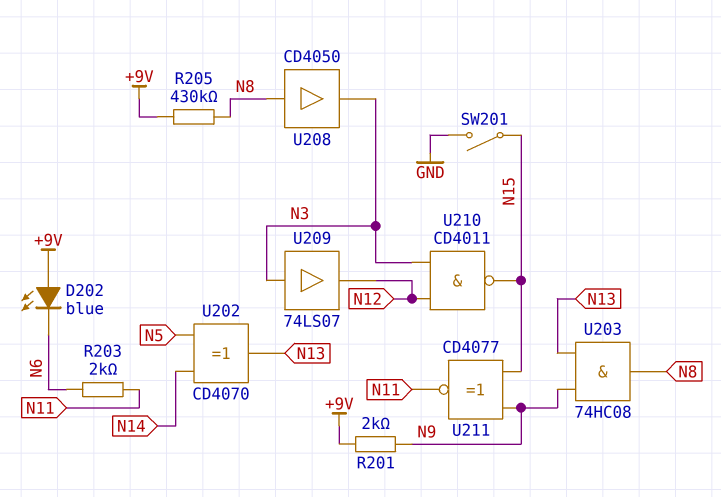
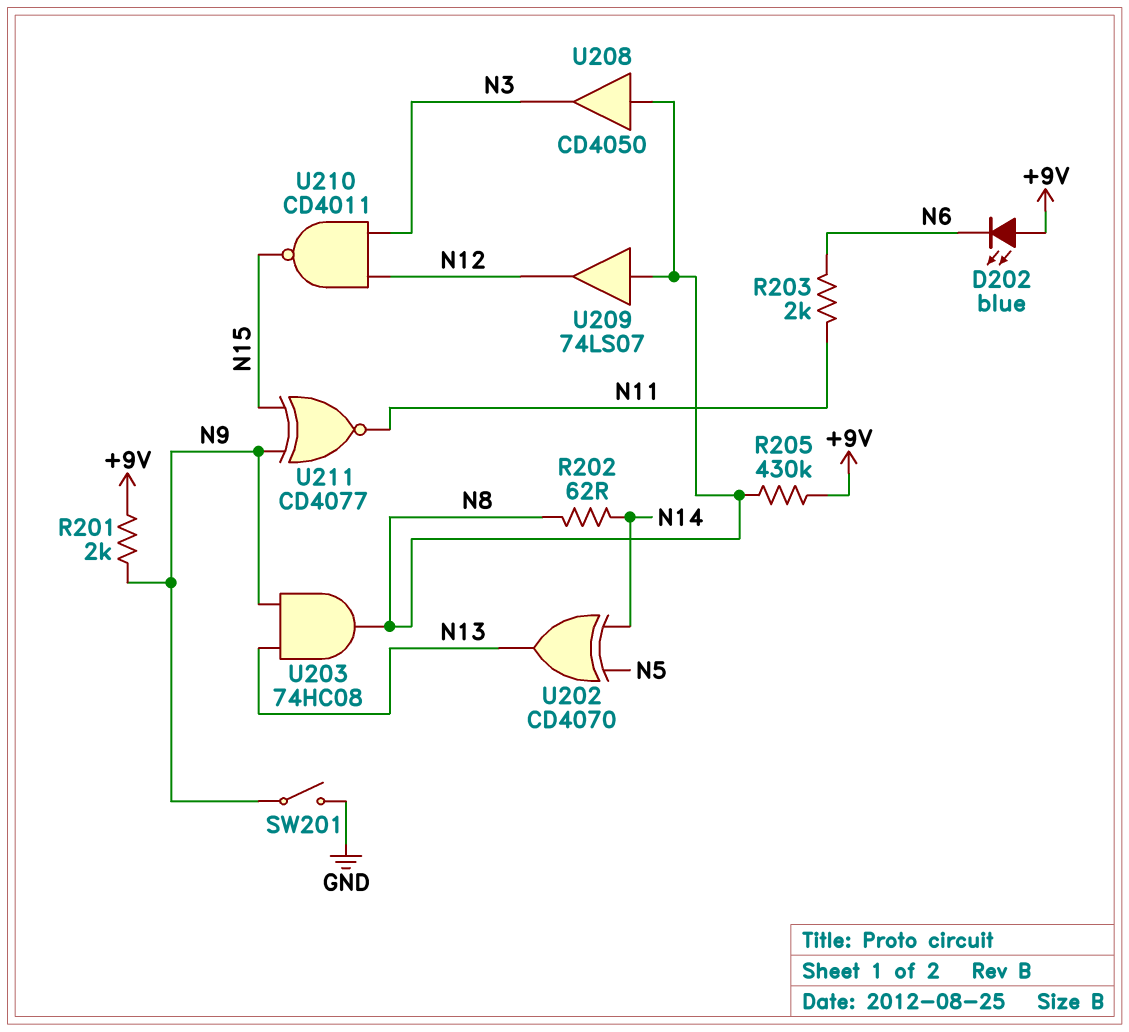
R202: none -> 62 (N8, N14)
SW201: switch (GND, N15) -> switch (GND, N9)
U209: buffer 74LS07 (in N3, out N12) -> buffer 74LS07 (in N8, out N12)

